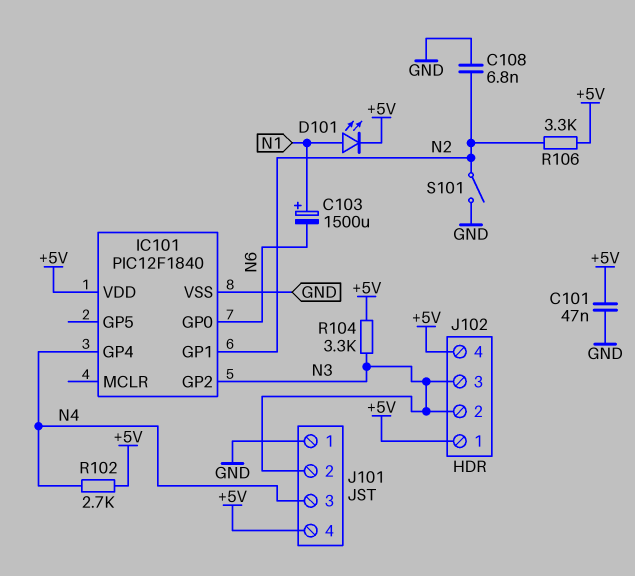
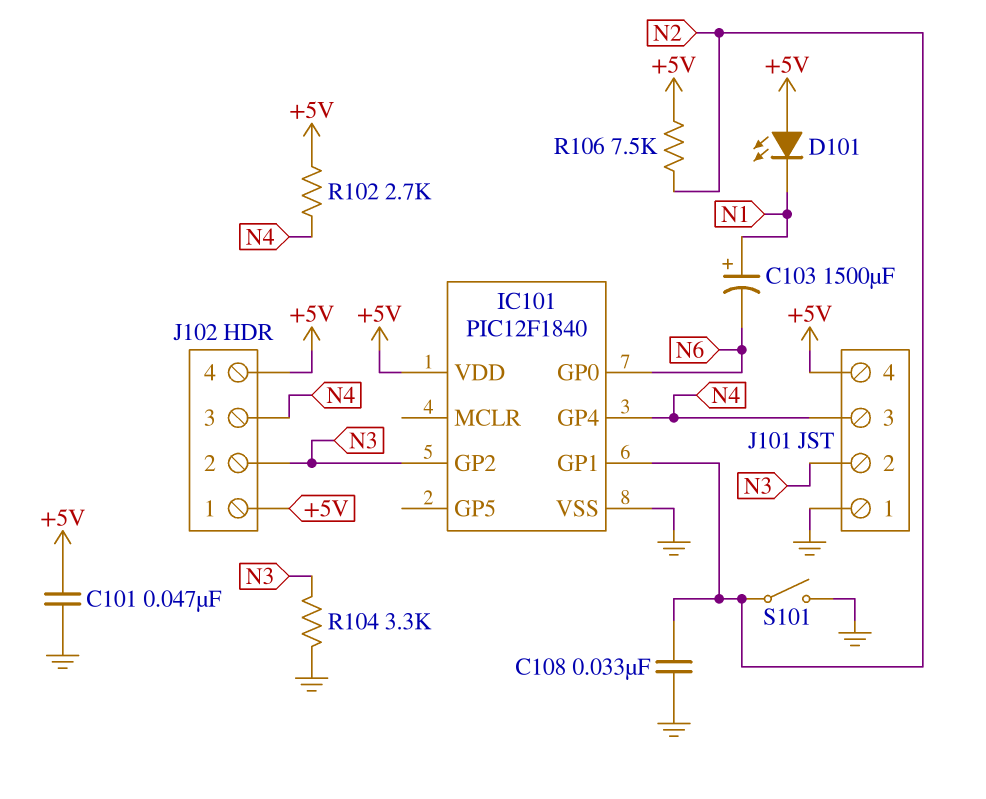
C108: 6.8nF (GND, N2) -> 33nF (GND, N2)
D101: LED (A N1, K +5V) -> LED (A +5V, K N1)
J102 pin 3: N3 -> N4
R104: 3.3k (+5V, N3) -> 3.3k (GND, N3)
R106: 3.3k (+5V, N2) -> 7.5k (+5V, N2)

